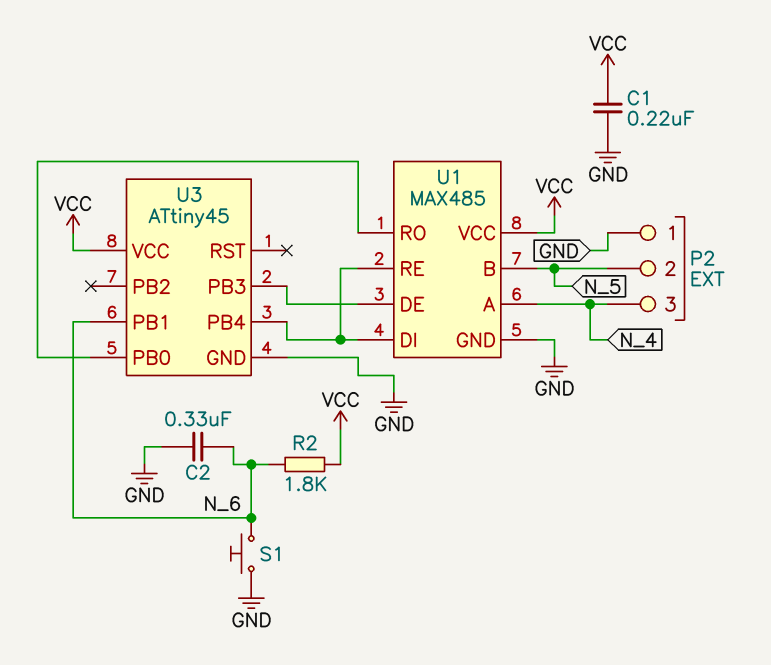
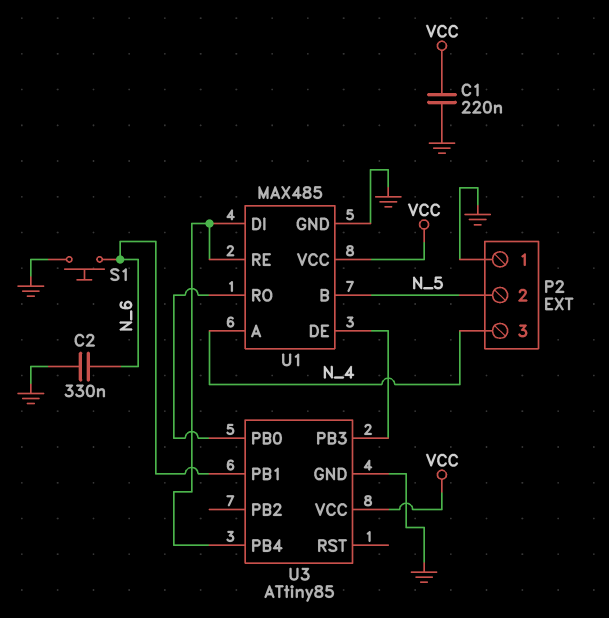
R2: 1.8k (N_6, VCC) -> none
U3: ATtiny45 -> ATtiny85

